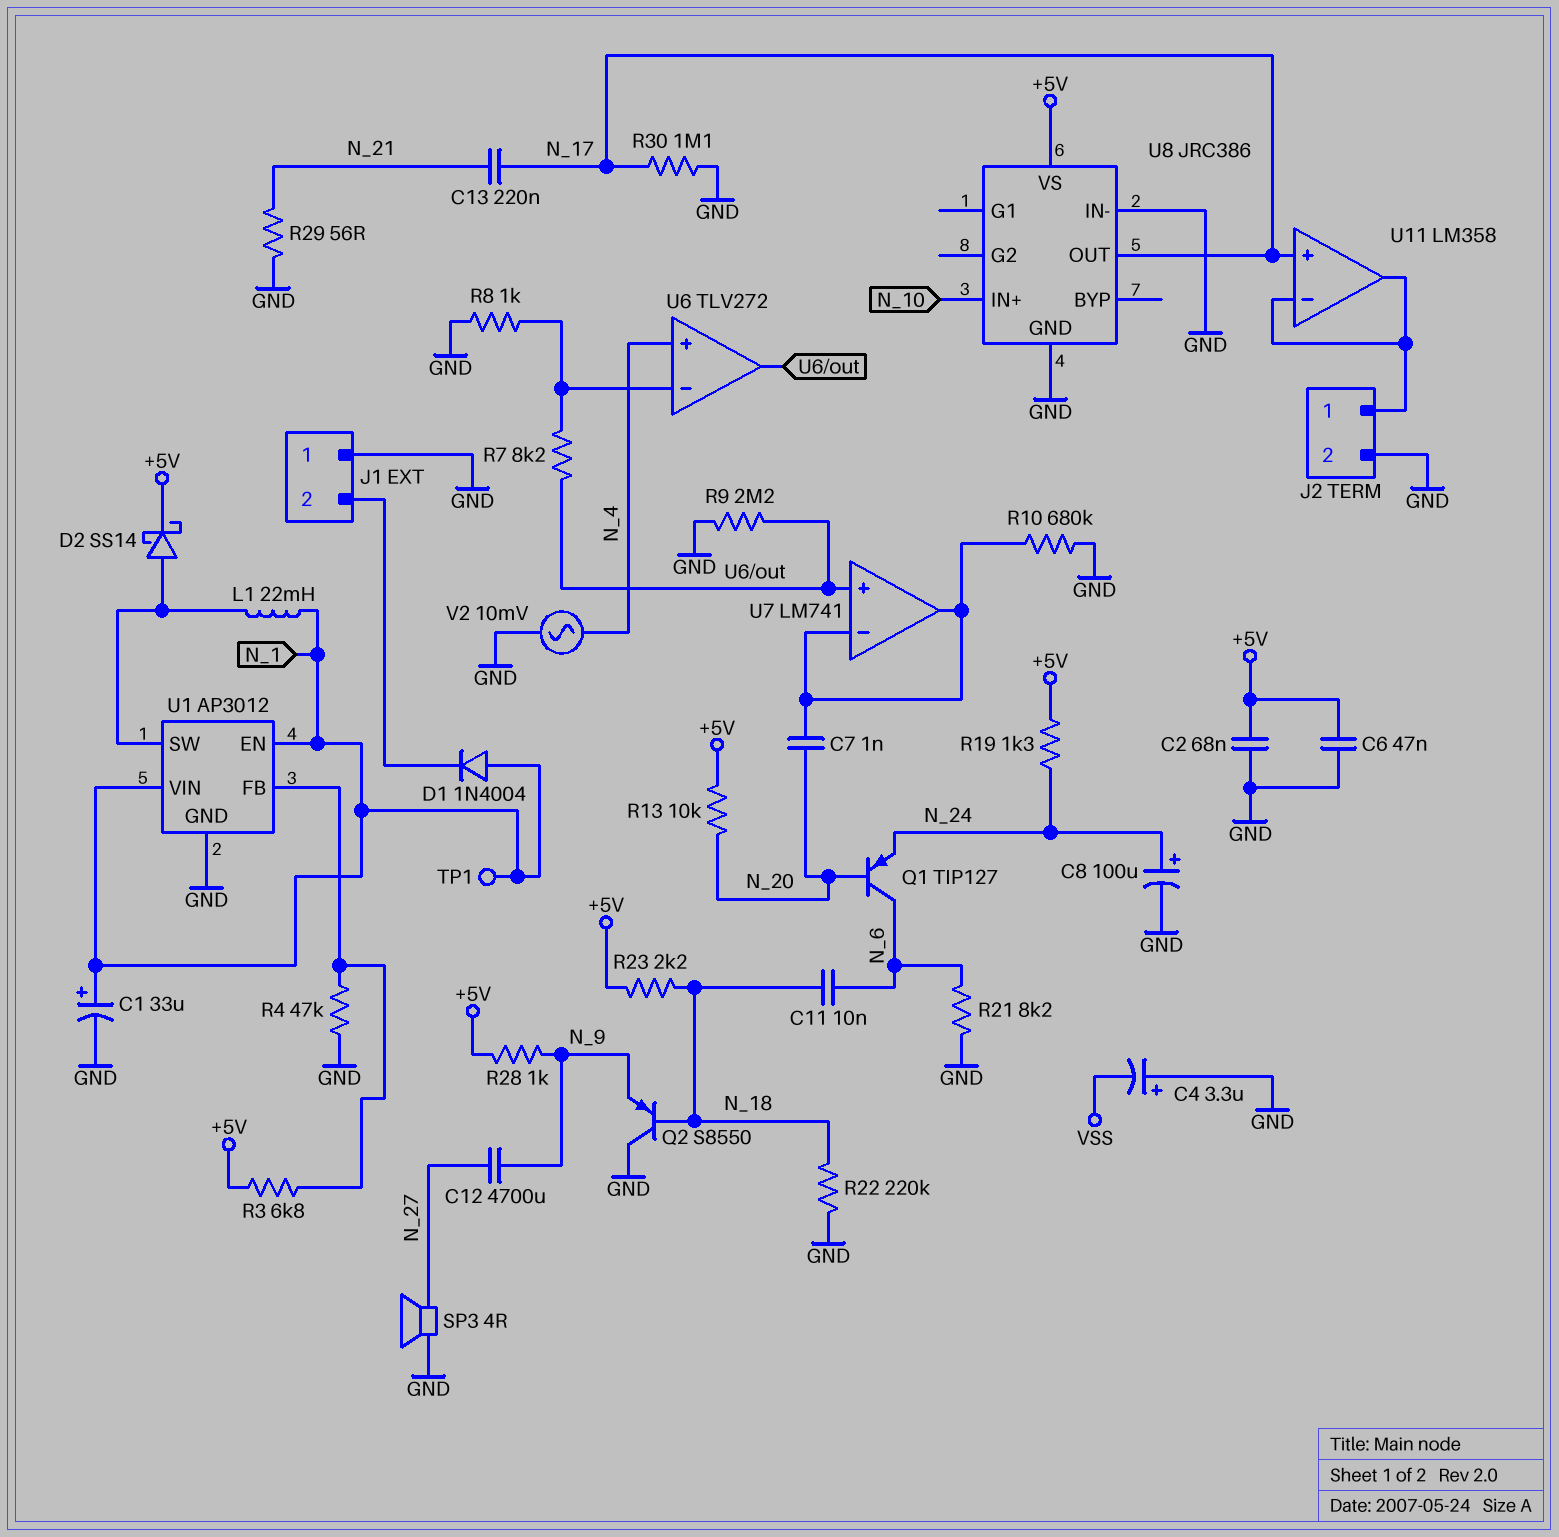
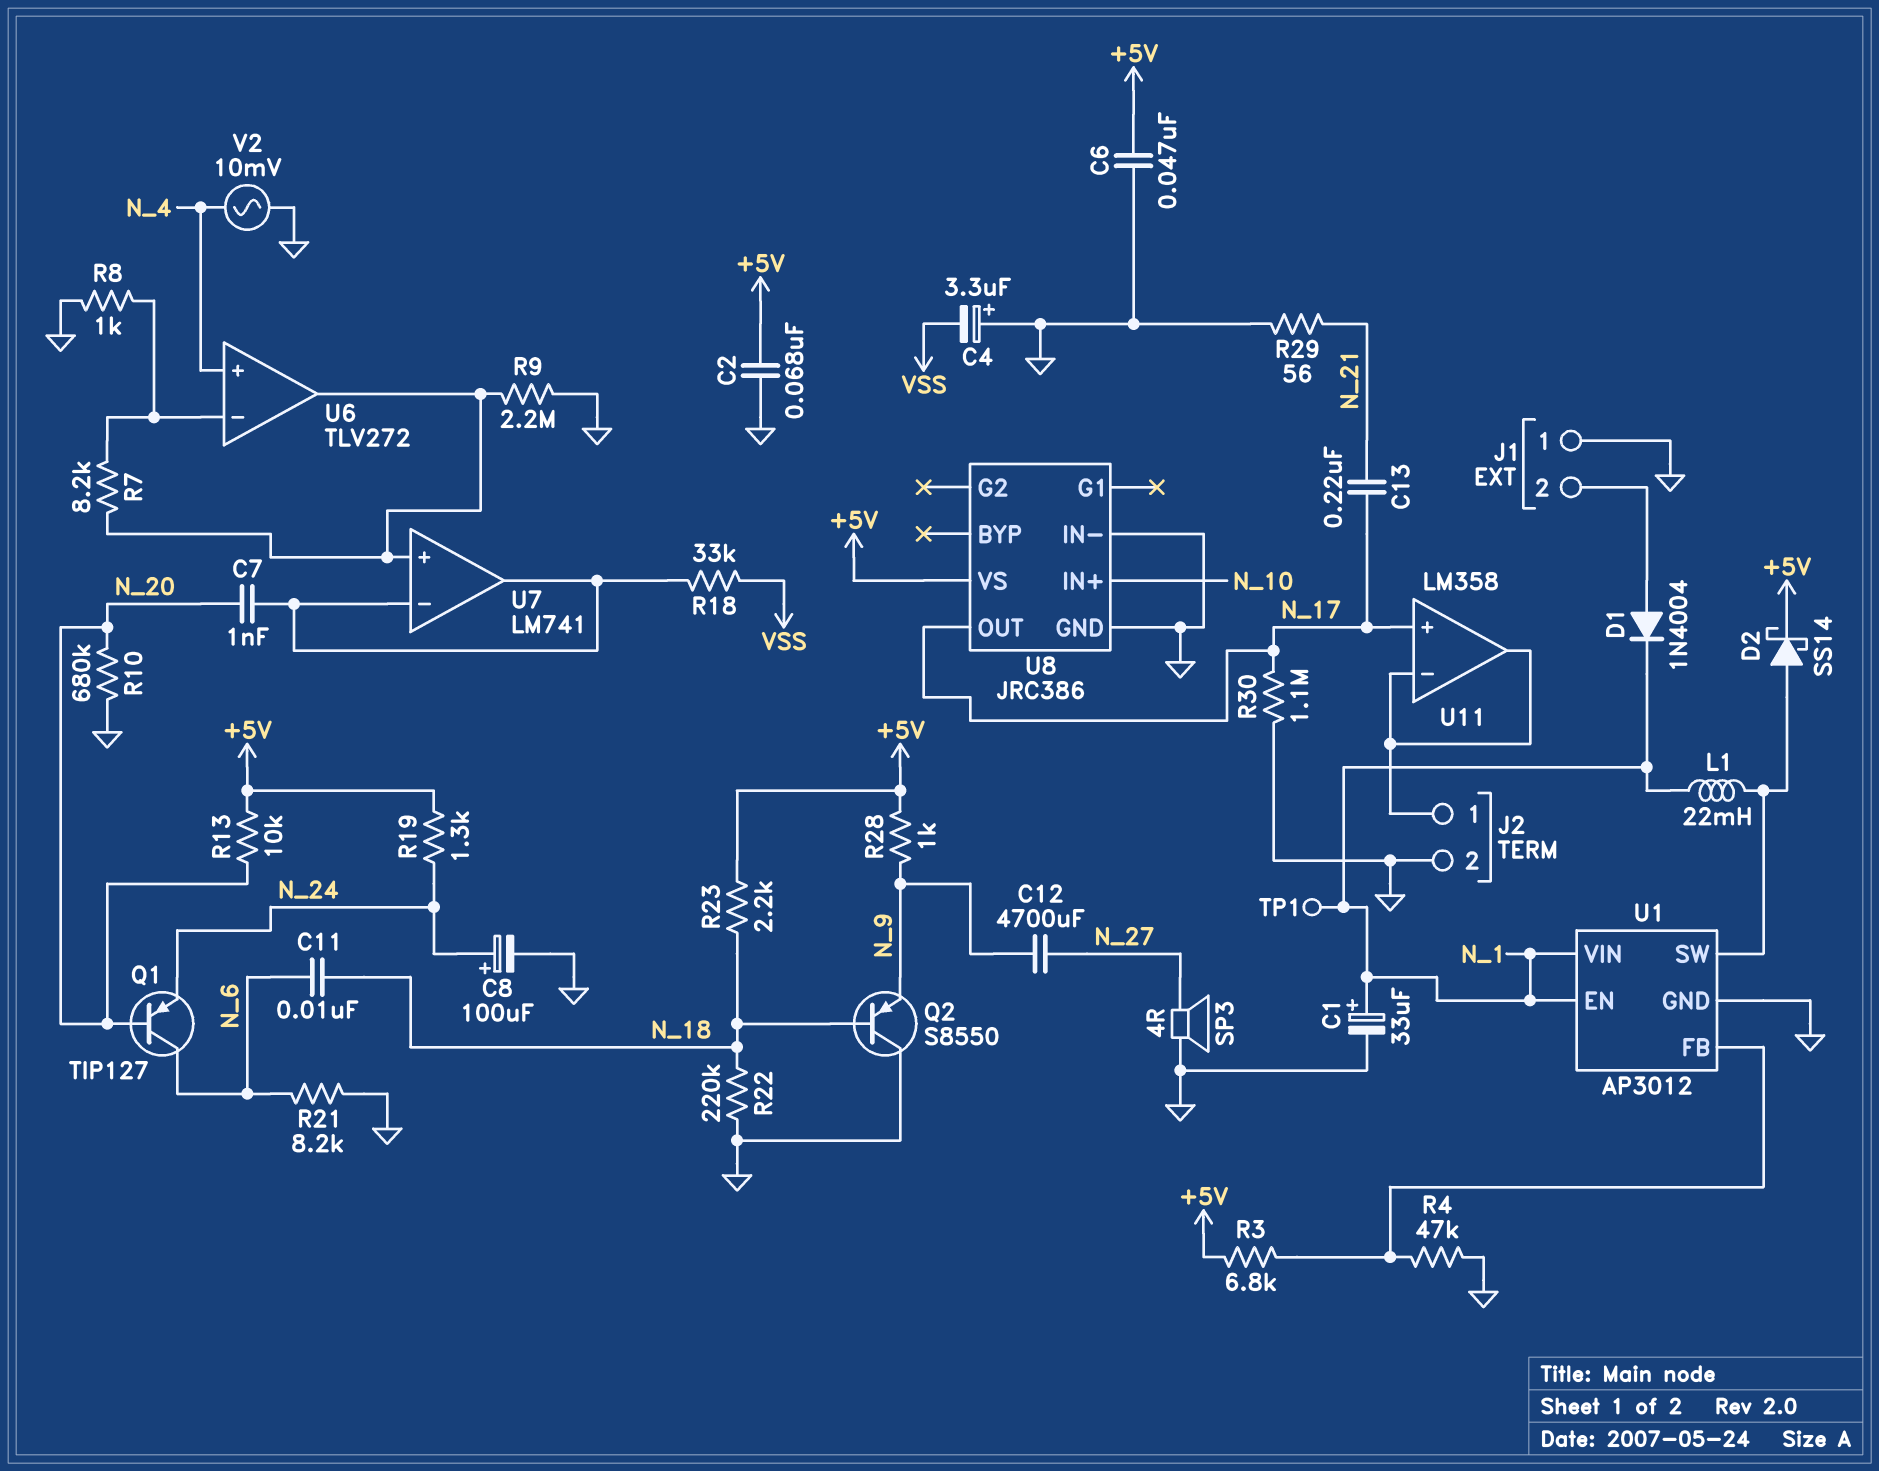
D1: diode 1N4004 (A N_1, K J1/2) -> diode 1N4004 (A J1/2, K N_1)
R10: 680k (GND, U7/in-) -> 680k (GND, N_20)
R18: none -> 33k (U7/in-, VSS)

